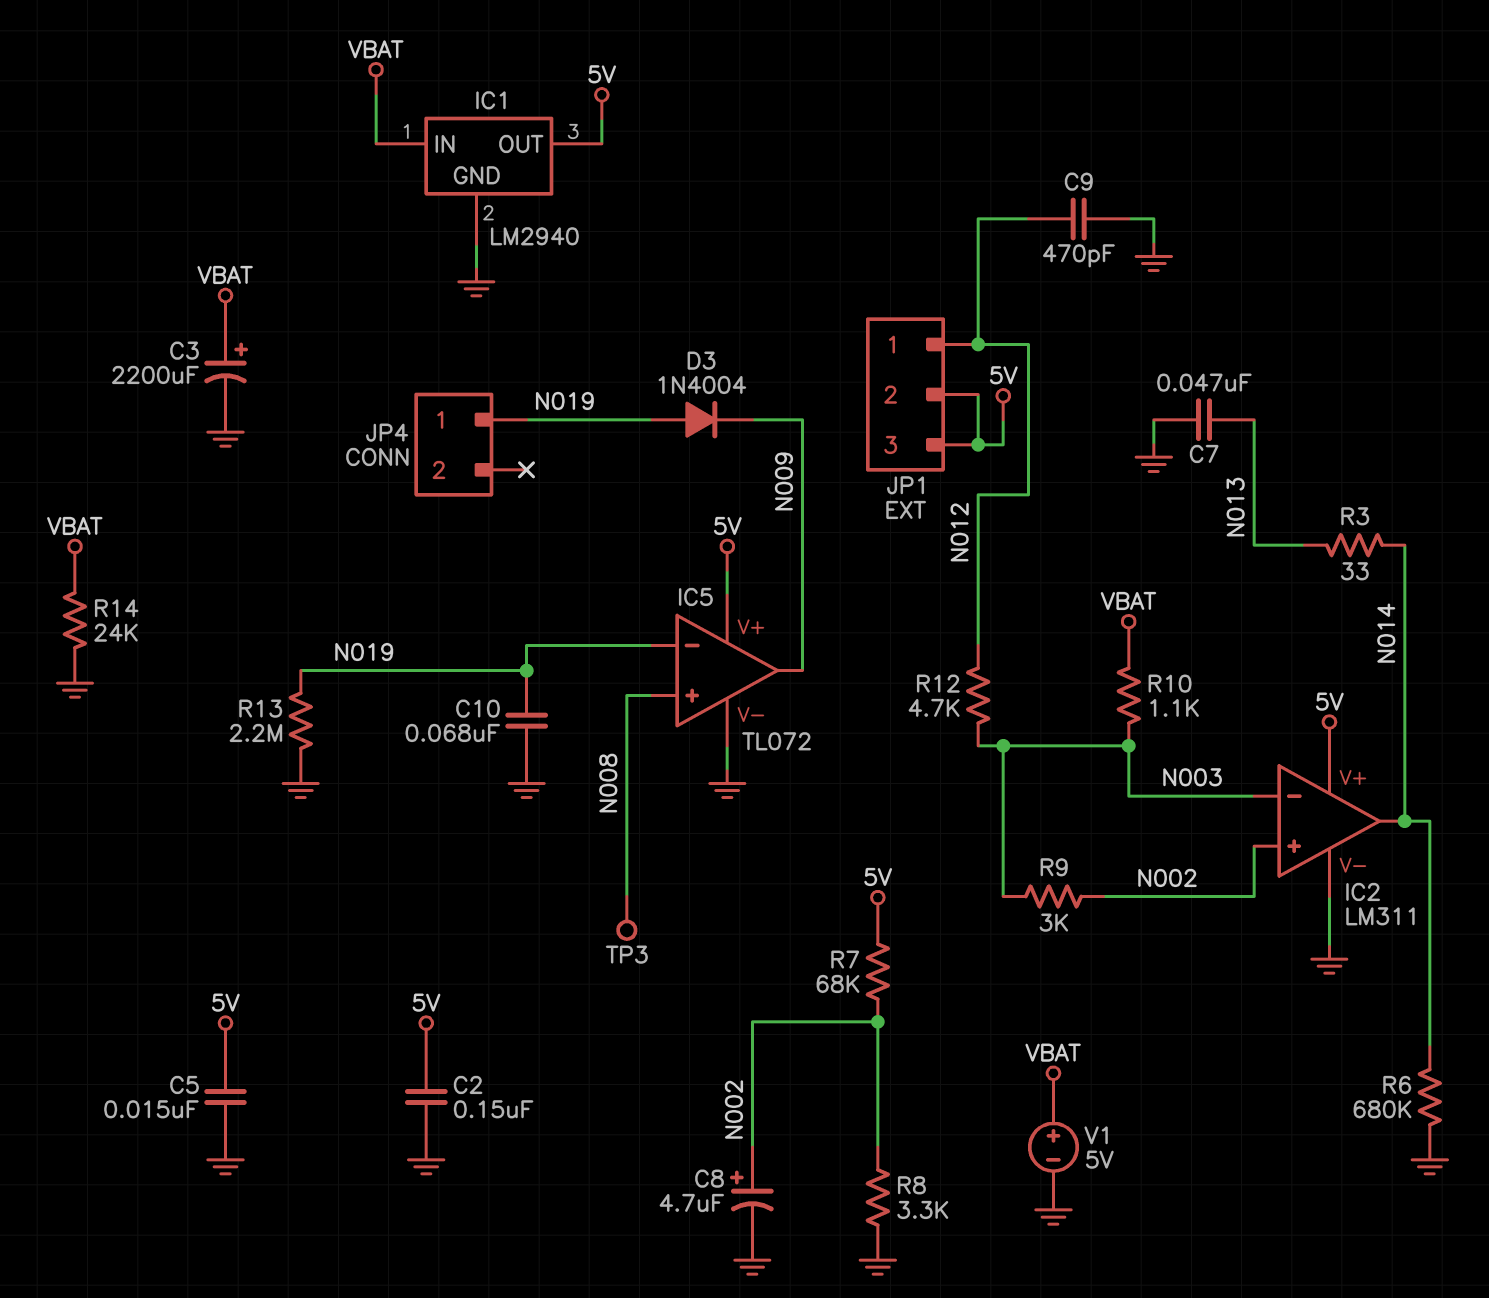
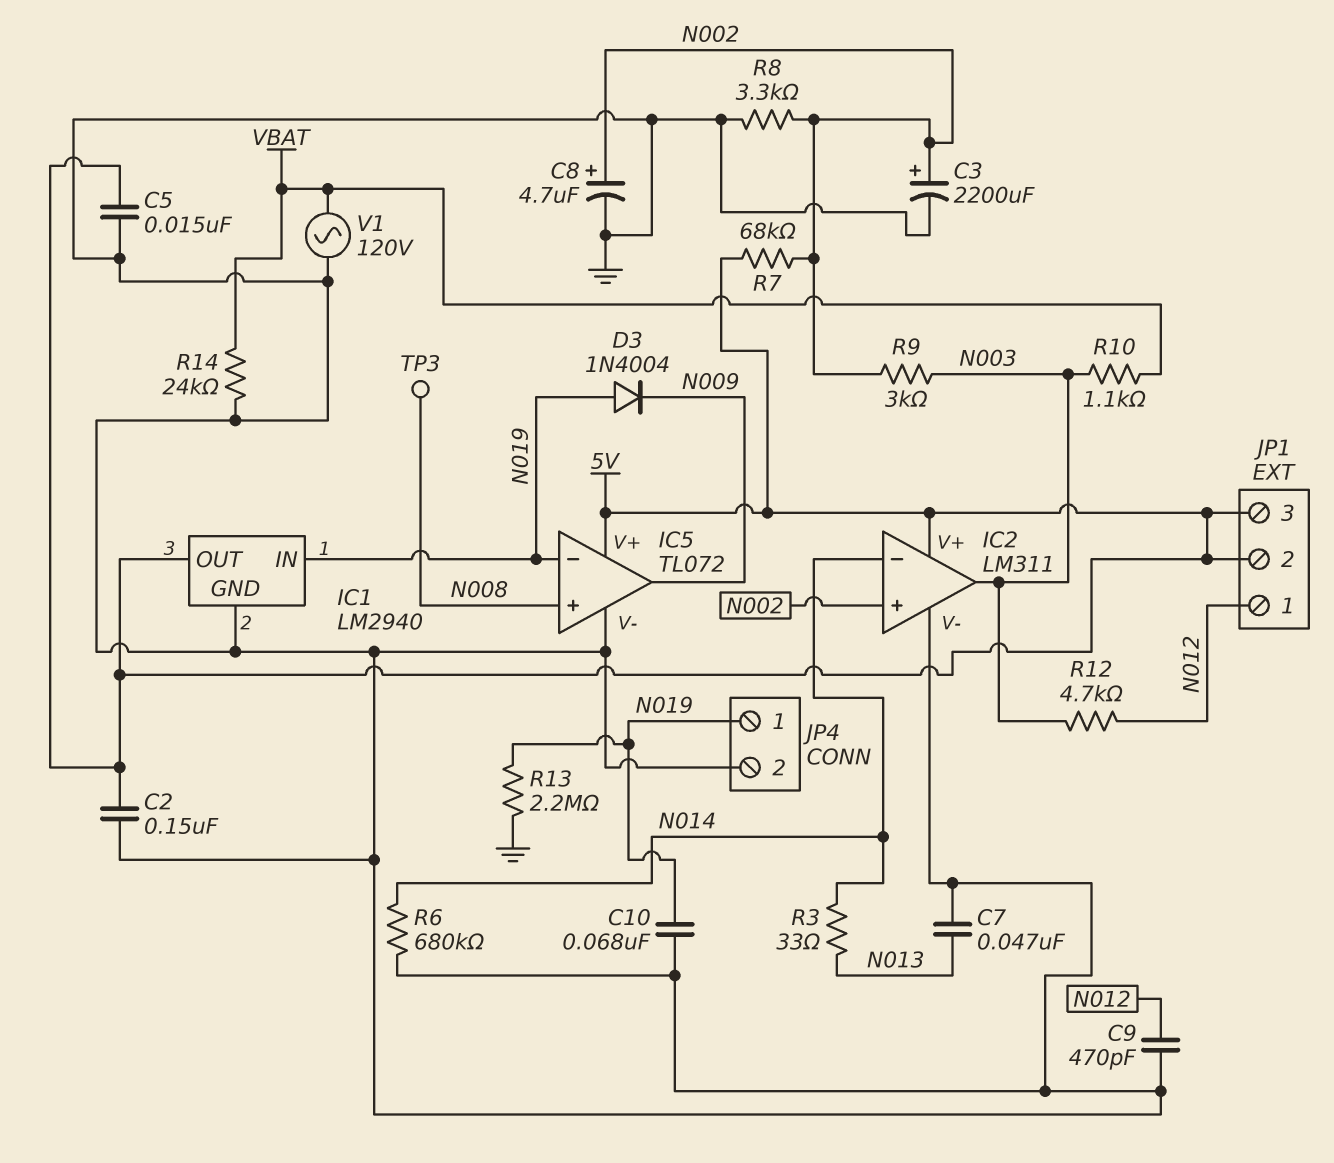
C3: 2200uF (plus VBAT, minus GND) -> 2200uF (plus N002, minus GND)
IC1 pin IN: VBAT -> N019
IC2 pin in-: N003 -> N014
IC2 pin out: N014 -> N003
JP4 pin 2: none -> GND
V1: 5V (plus VBAT, minus GND) -> AC 120V (GND, VBAT)

